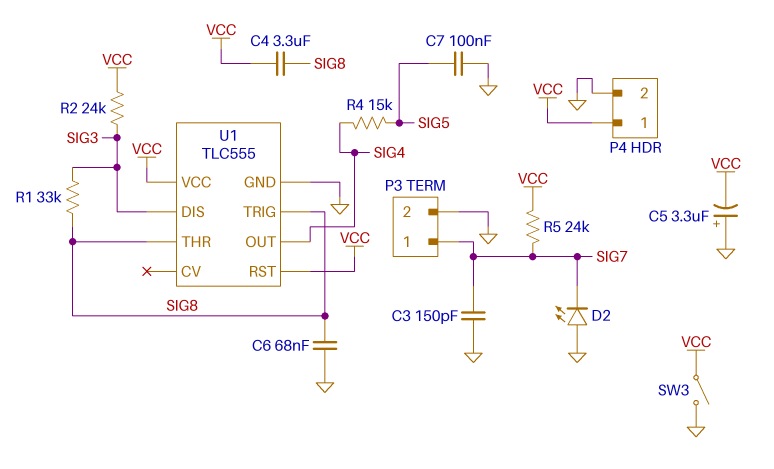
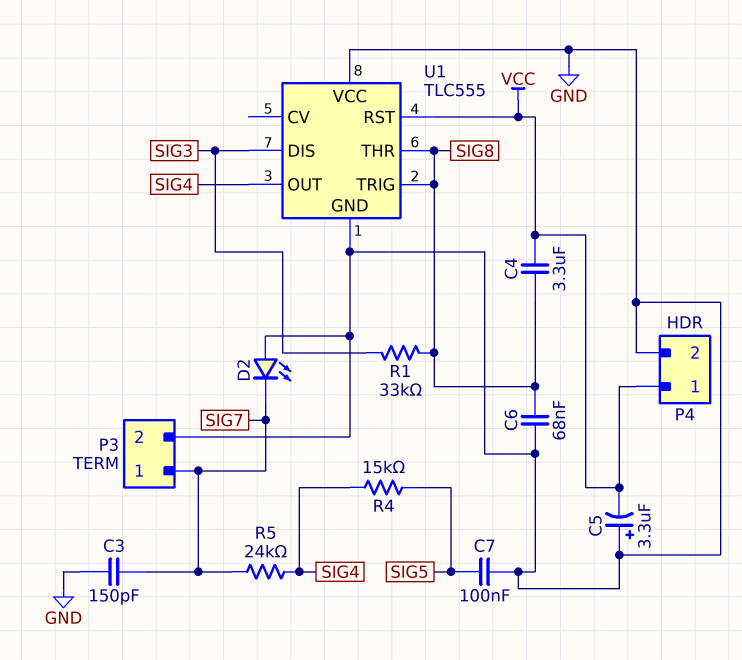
R2: 24k (SIG3, VCC) -> none
R5: 24k (SIG7, VCC) -> 24k (SIG4, SIG7)
SW3: switch (GND, VCC) -> none
U1 pin VCC: VCC -> GND

